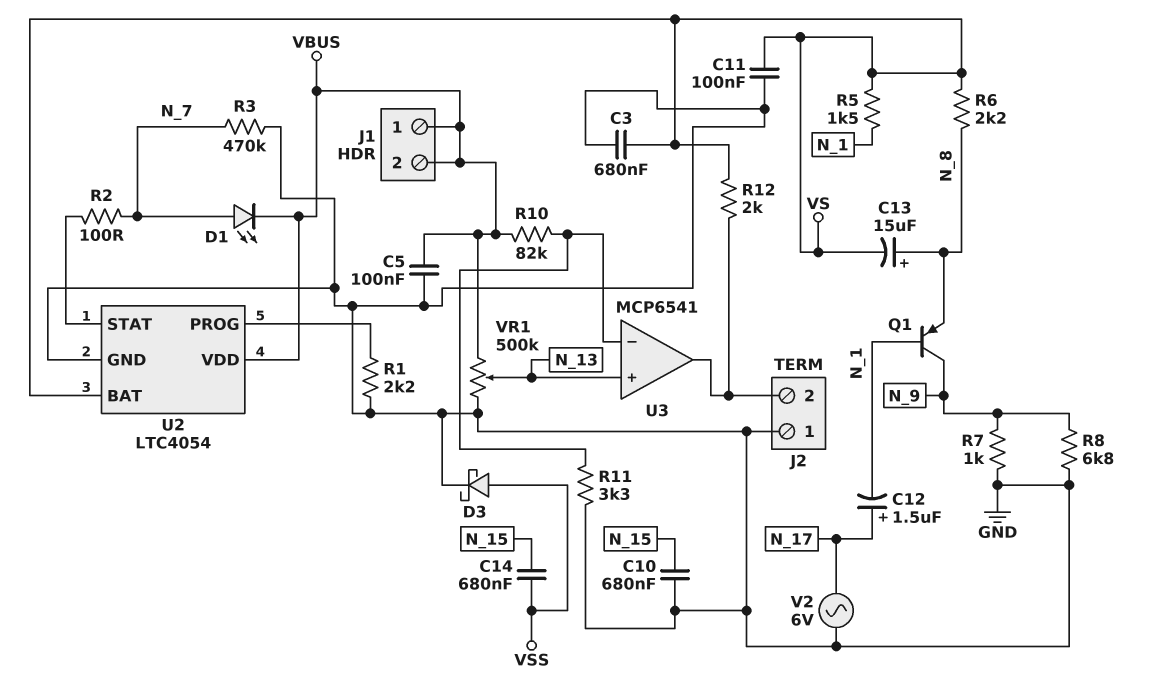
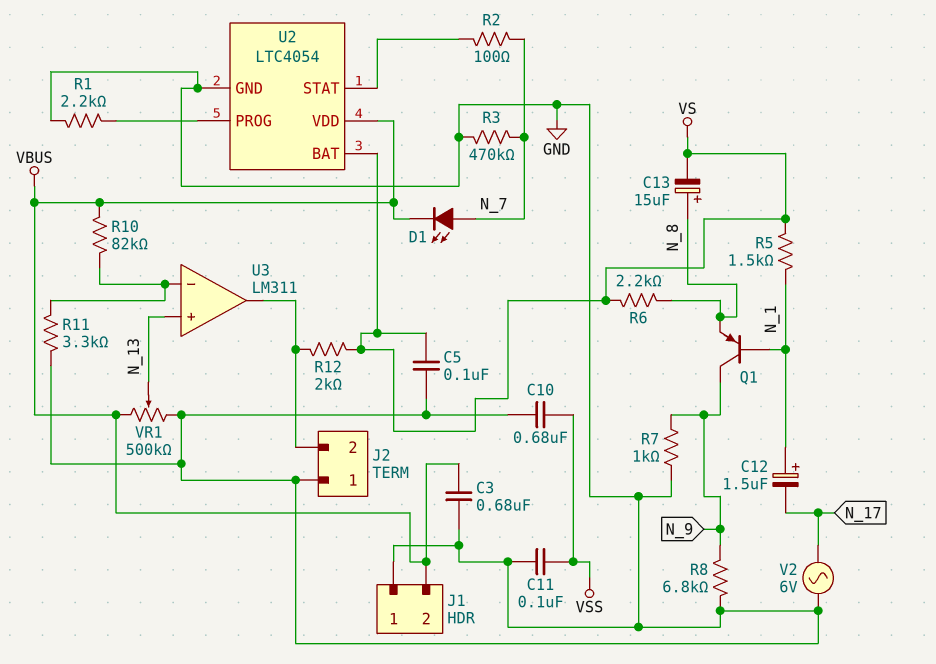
C3: 680nF (GND, VS) -> 680nF (GND, VBUS)
C5: 100nF (GND, VBUS) -> 100nF (GND, VS)
C10: 680nF (GND, N_15) -> 680nF (GND, VSS)
C11: 100nF (GND, VS) -> 100nF (GND, VSS)
C12: 1.5uF (plus N_17, minus N_1) -> 1.5uF (plus N_1, minus N_17)
C14: 680nF (N_15, VSS) -> none
D3: schottky (A VSS, K GND) -> none
J1 pin 1: VBUS -> GND
U3: MCP6541 -> LM311

